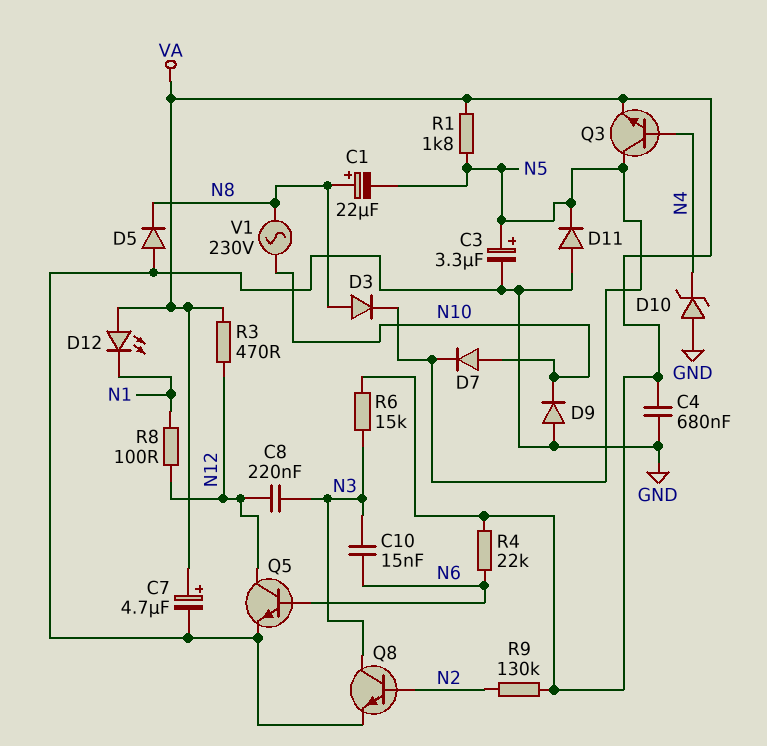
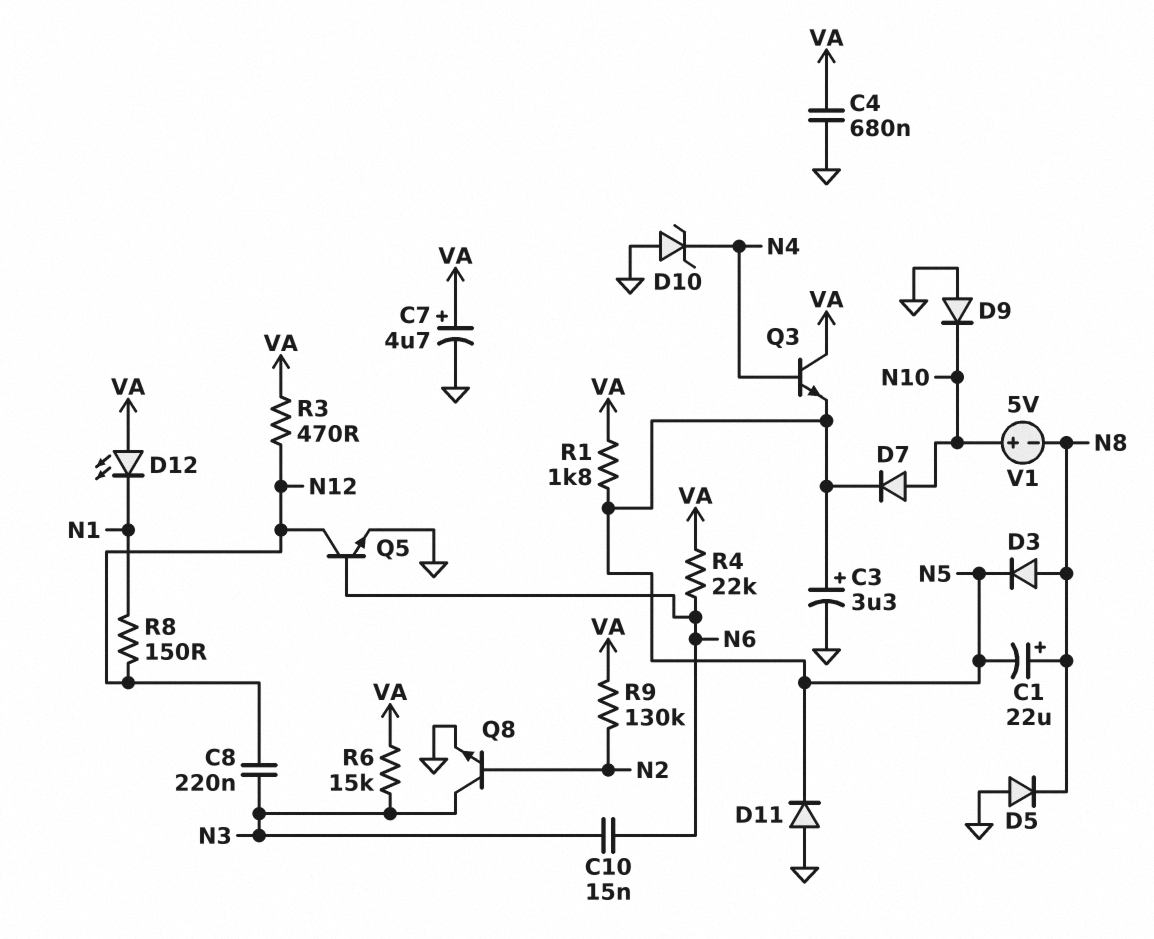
Q3: NPN (B N4, C N5, E VA) -> NPN (B N4, C VA, E N5)
R8: 100 (N1, N12) -> 150 (N1, N12)
V1: AC 230V (N8, N10) -> 5V (plus N10, minus N8)

